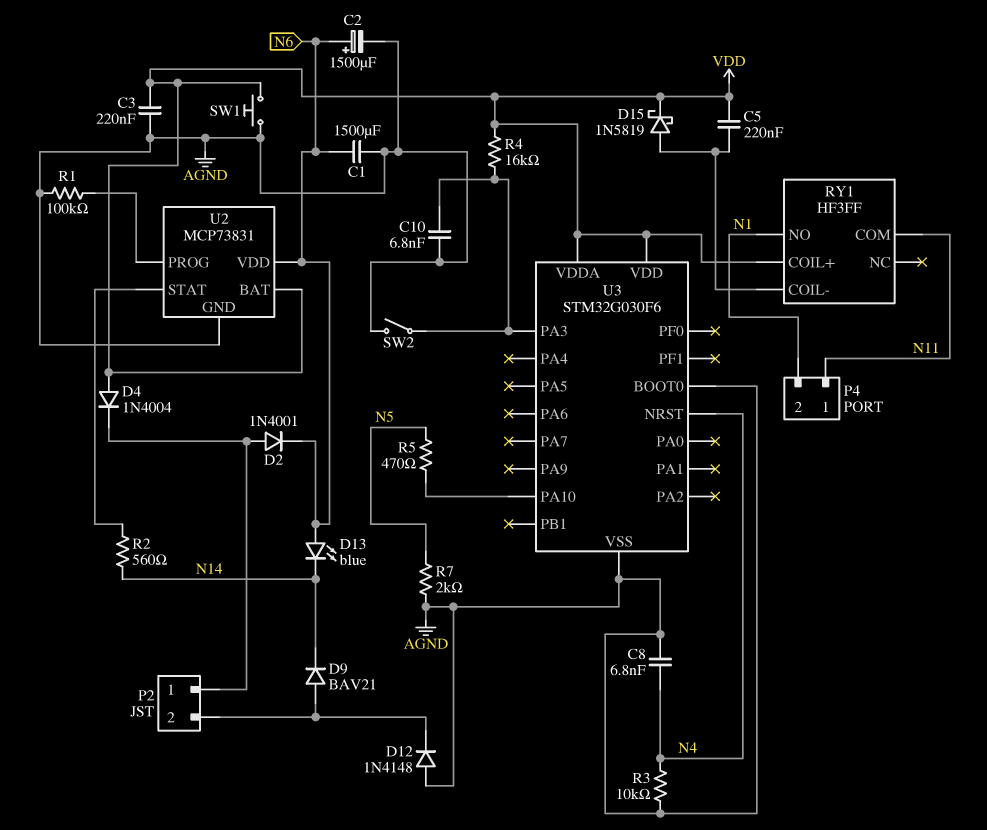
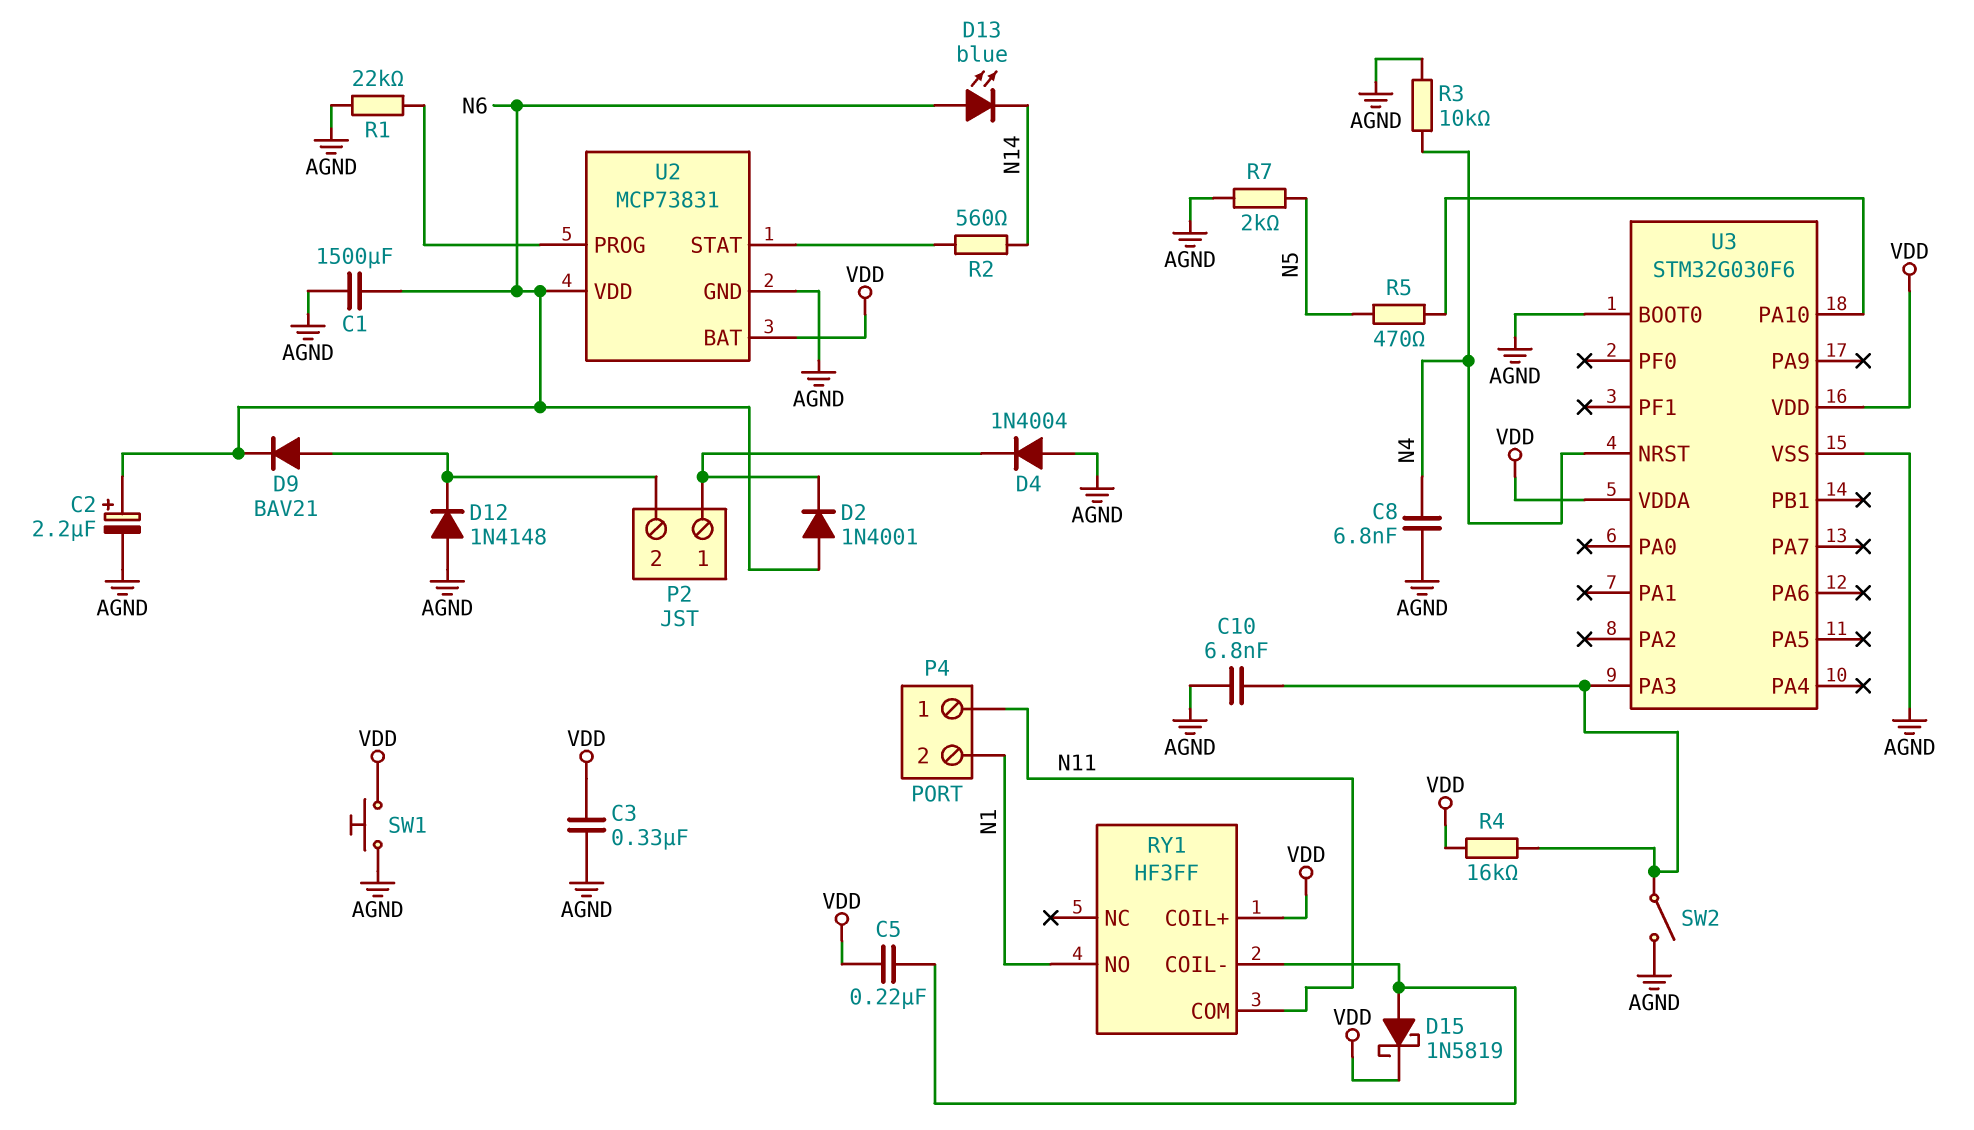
C2: 1500uF (plus N6, minus AGND) -> 2.2uF (plus N6, minus AGND)
C3: 220nF (AGND, VDD) -> 330nF (AGND, VDD)
D2: diode 1N4001 (A P2/1, K N6) -> diode 1N4001 (A N6, K P2/1)
D4: diode 1N4004 (A VDD, K P2/1) -> diode 1N4004 (A AGND, K P2/1)
D9: diode BAV21 (A P2/2, K N14) -> diode BAV21 (A P2/2, K N6)
R1: 100k (AGND, U2/PROG) -> 22k (AGND, U2/PROG)

